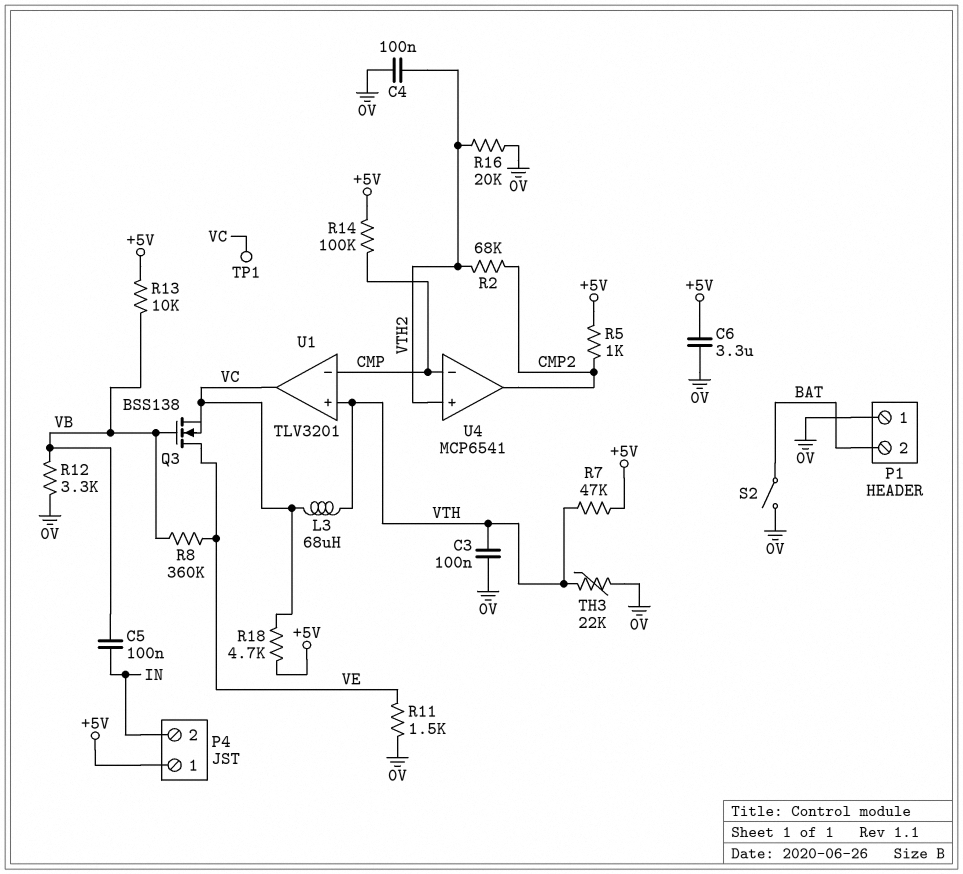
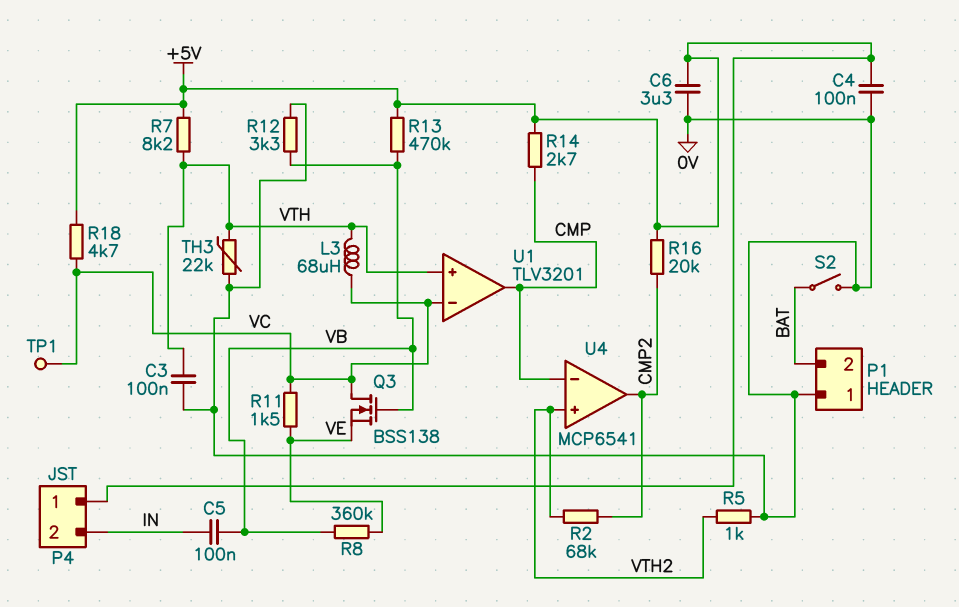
C4: 100nF (0V, VTH2) -> 100nF (+5V, 0V)
Q3: NMOS BSS138 (G VB, D VE, S VC) -> NMOS BSS138 (G VB, D VC, S VE)
R5: 1k (+5V, CMP2) -> 1k (0V, VTH2)
R7: 47k (+5V, VTH) -> 8.2k (+5V, VTH)
R11: 1.5k (0V, VE) -> 1.5k (VC, VE)
R13: 10k (+5V, VB) -> 470k (+5V, VB)
R14: 100k (+5V, CMP) -> 2.7k (+5V, CMP)
R16: 20k (0V, VTH2) -> 20k (+5V, CMP2)
U1 pin in-: CMP -> VC
U1 pin out: VC -> CMP

